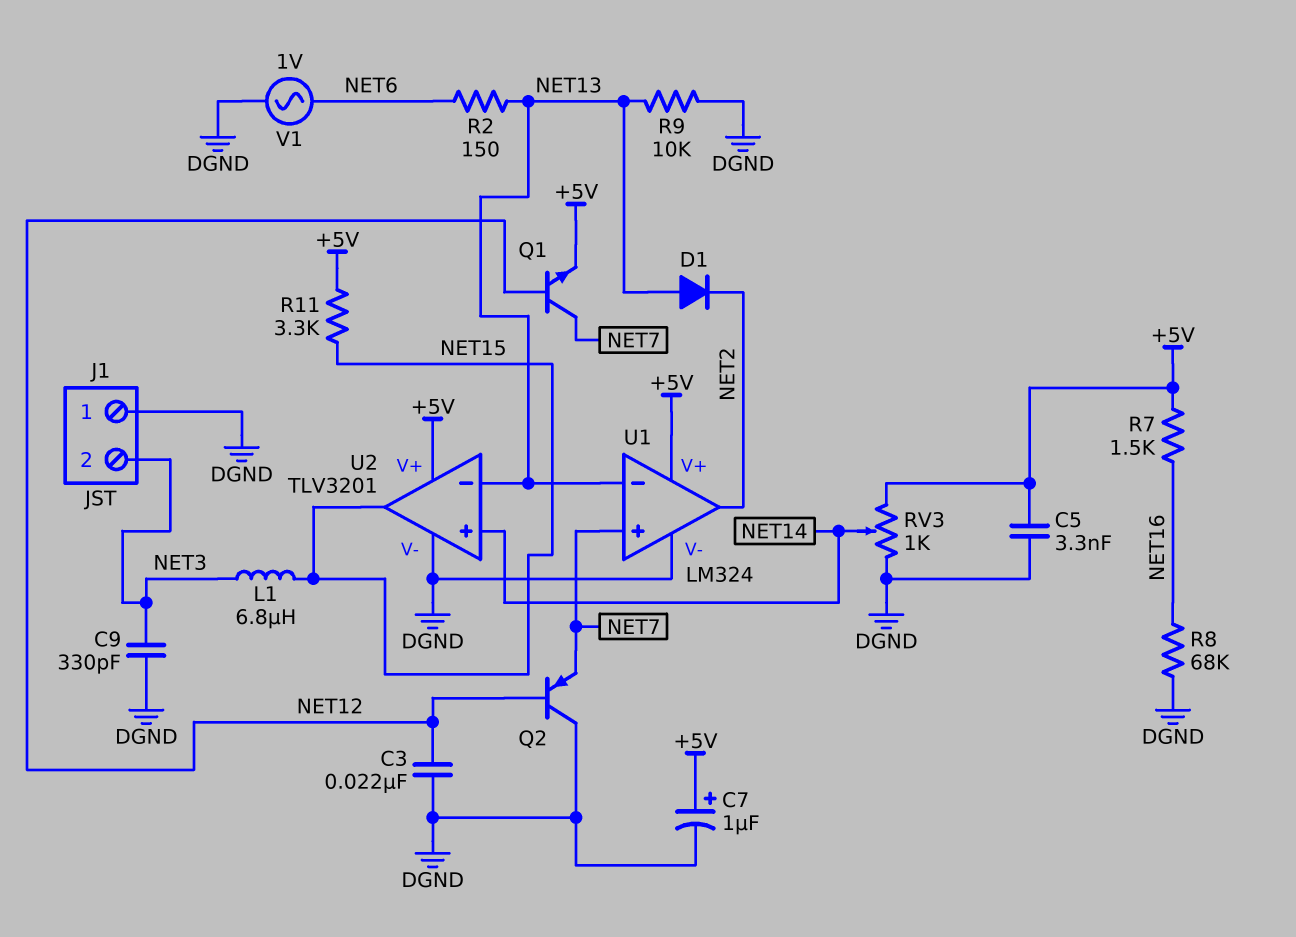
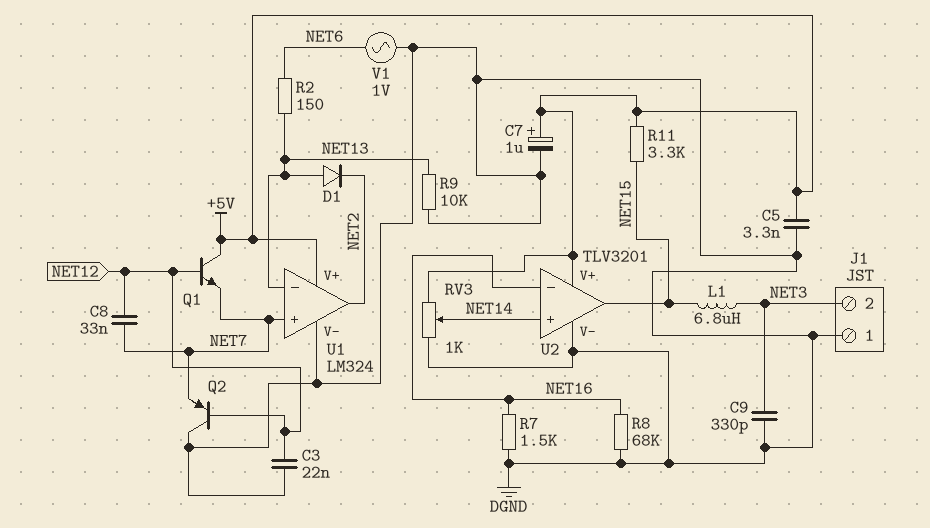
C8: none -> 33nF (NET7, NET12)
Q1: NPN (B NET12, C NET7, E +5V) -> NPN (B NET12, C +5V, E NET7)
R7: 1.5k (+5V, NET16) -> 1.5k (DGND, NET16)
U2 pin in-: NET13 -> NET16

